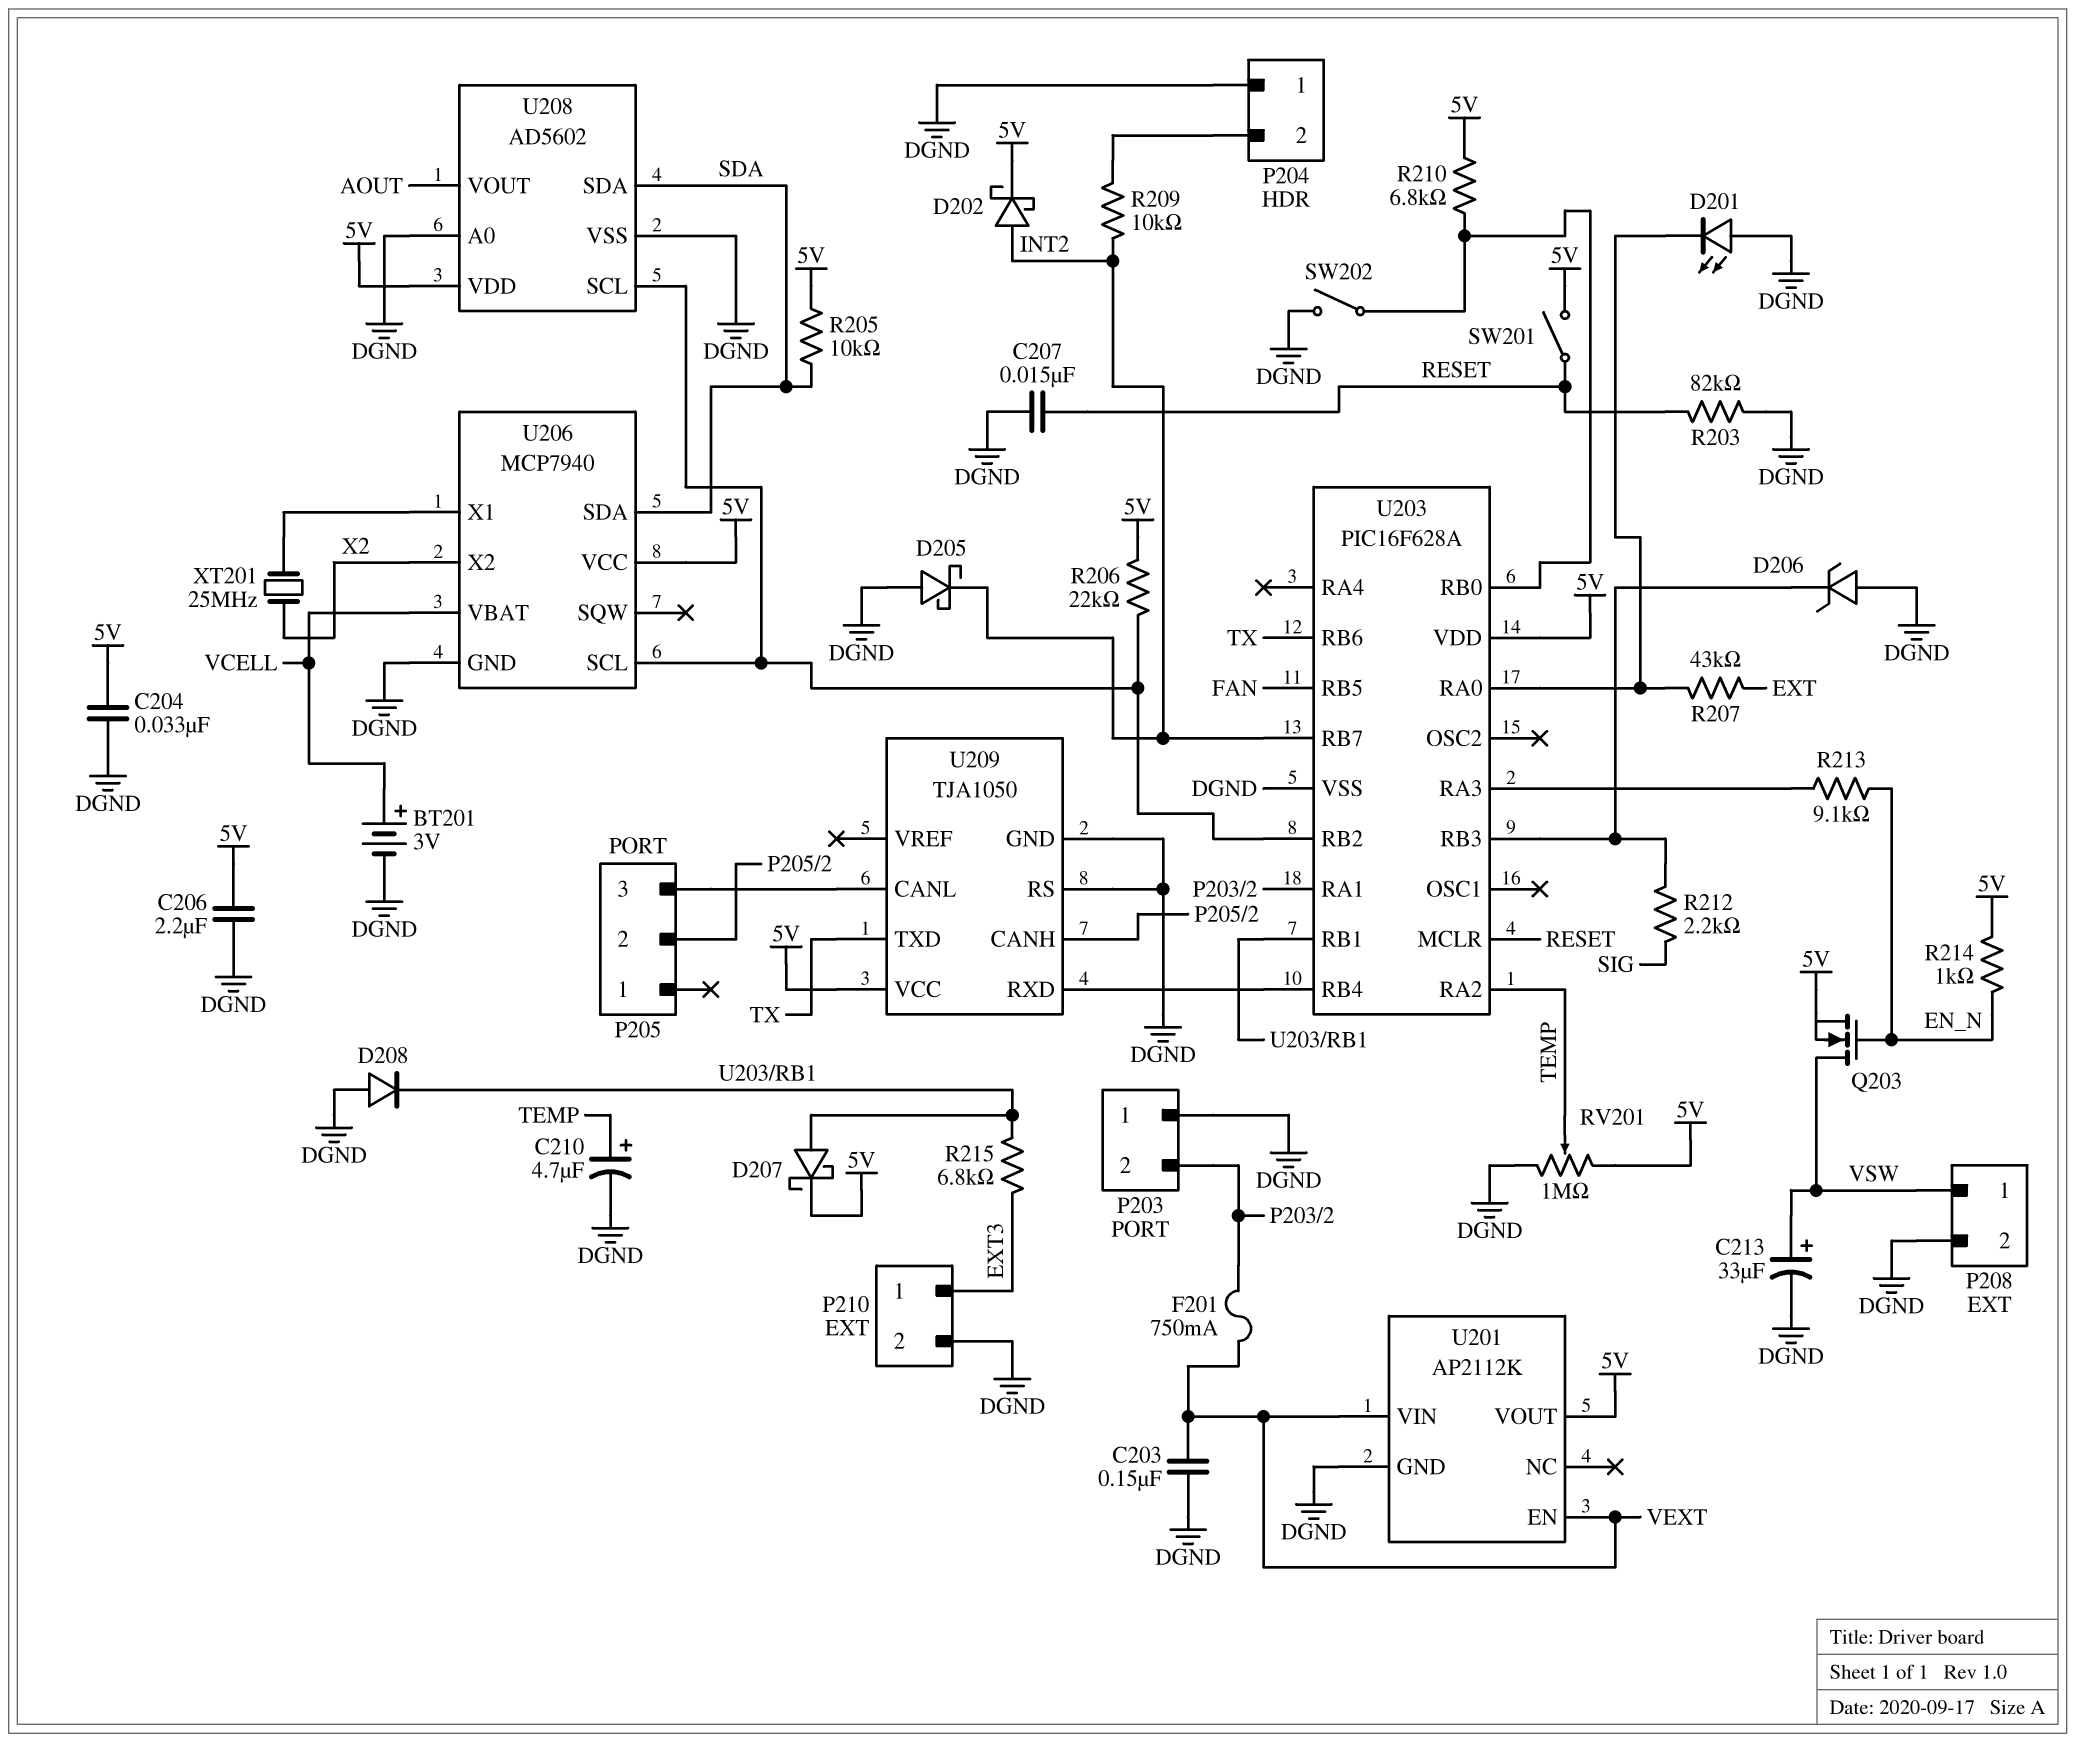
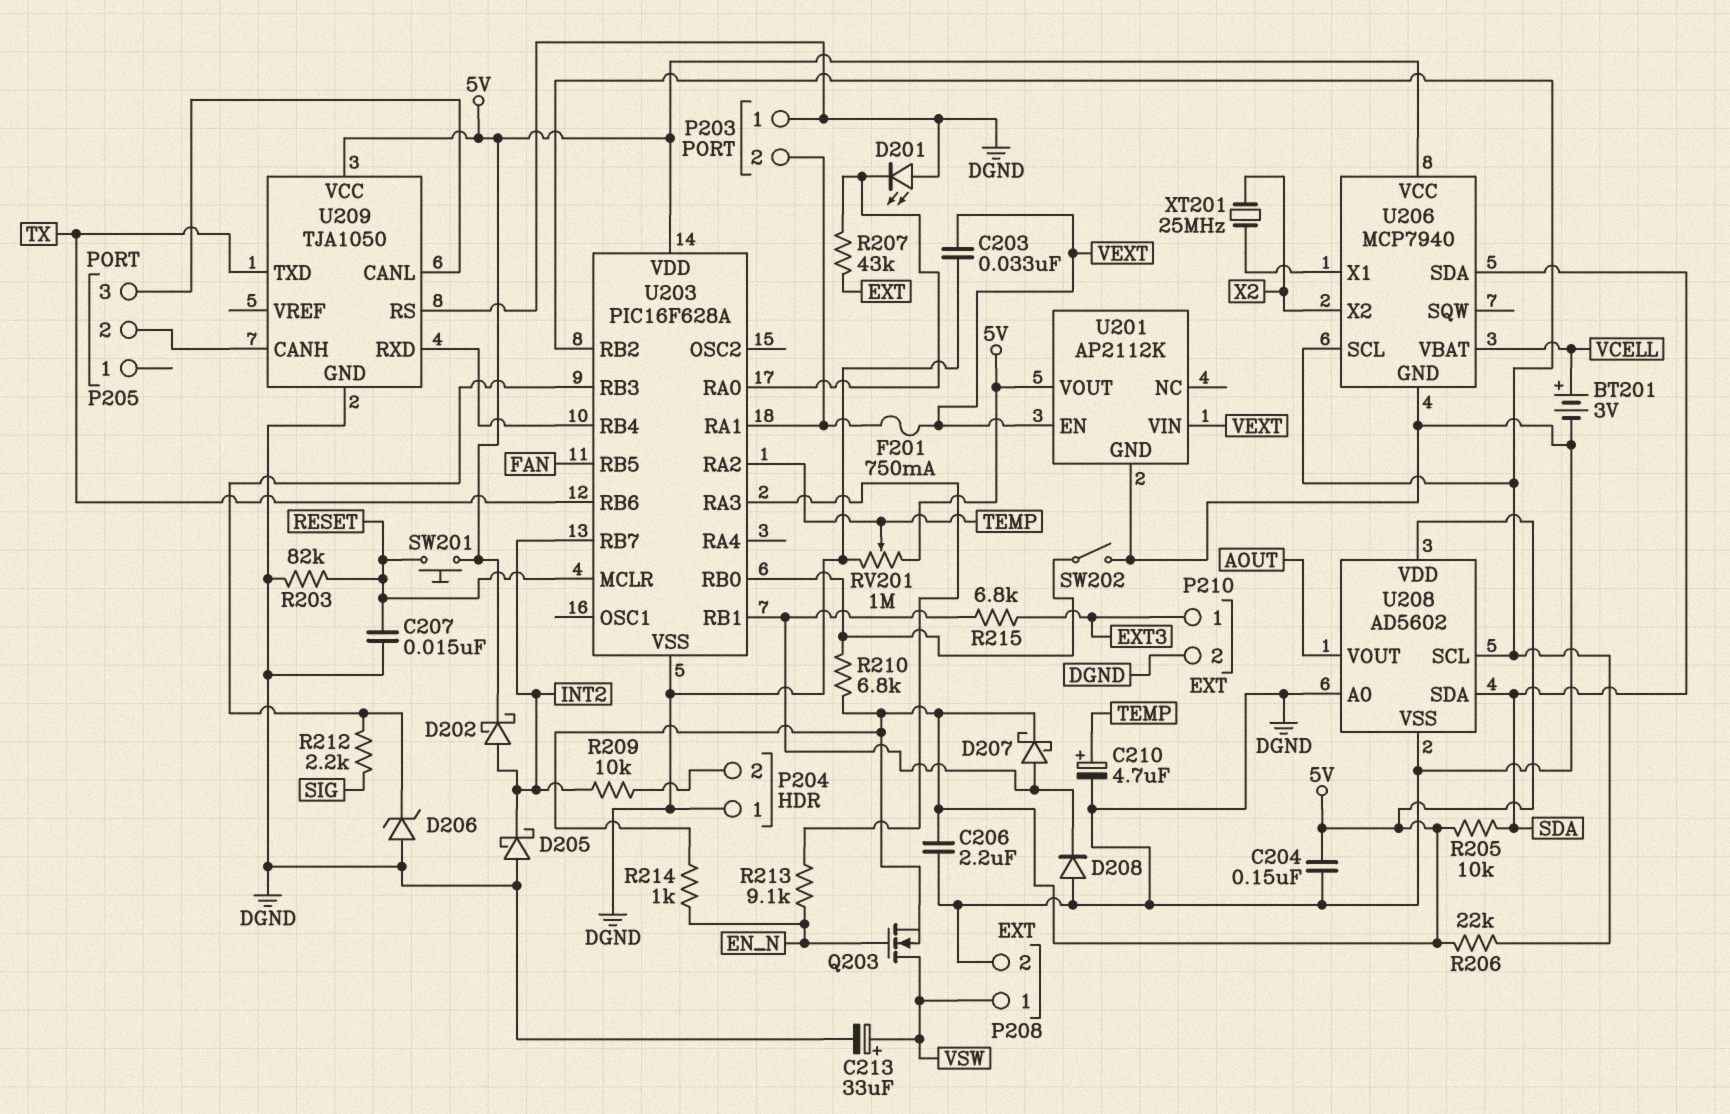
C203: 150nF (DGND, VEXT) -> 33nF (DGND, VEXT)
C204: 33nF (5V, DGND) -> 150nF (5V, DGND)
SW201: switch (5V, RESET) -> button (5V, RESET)

